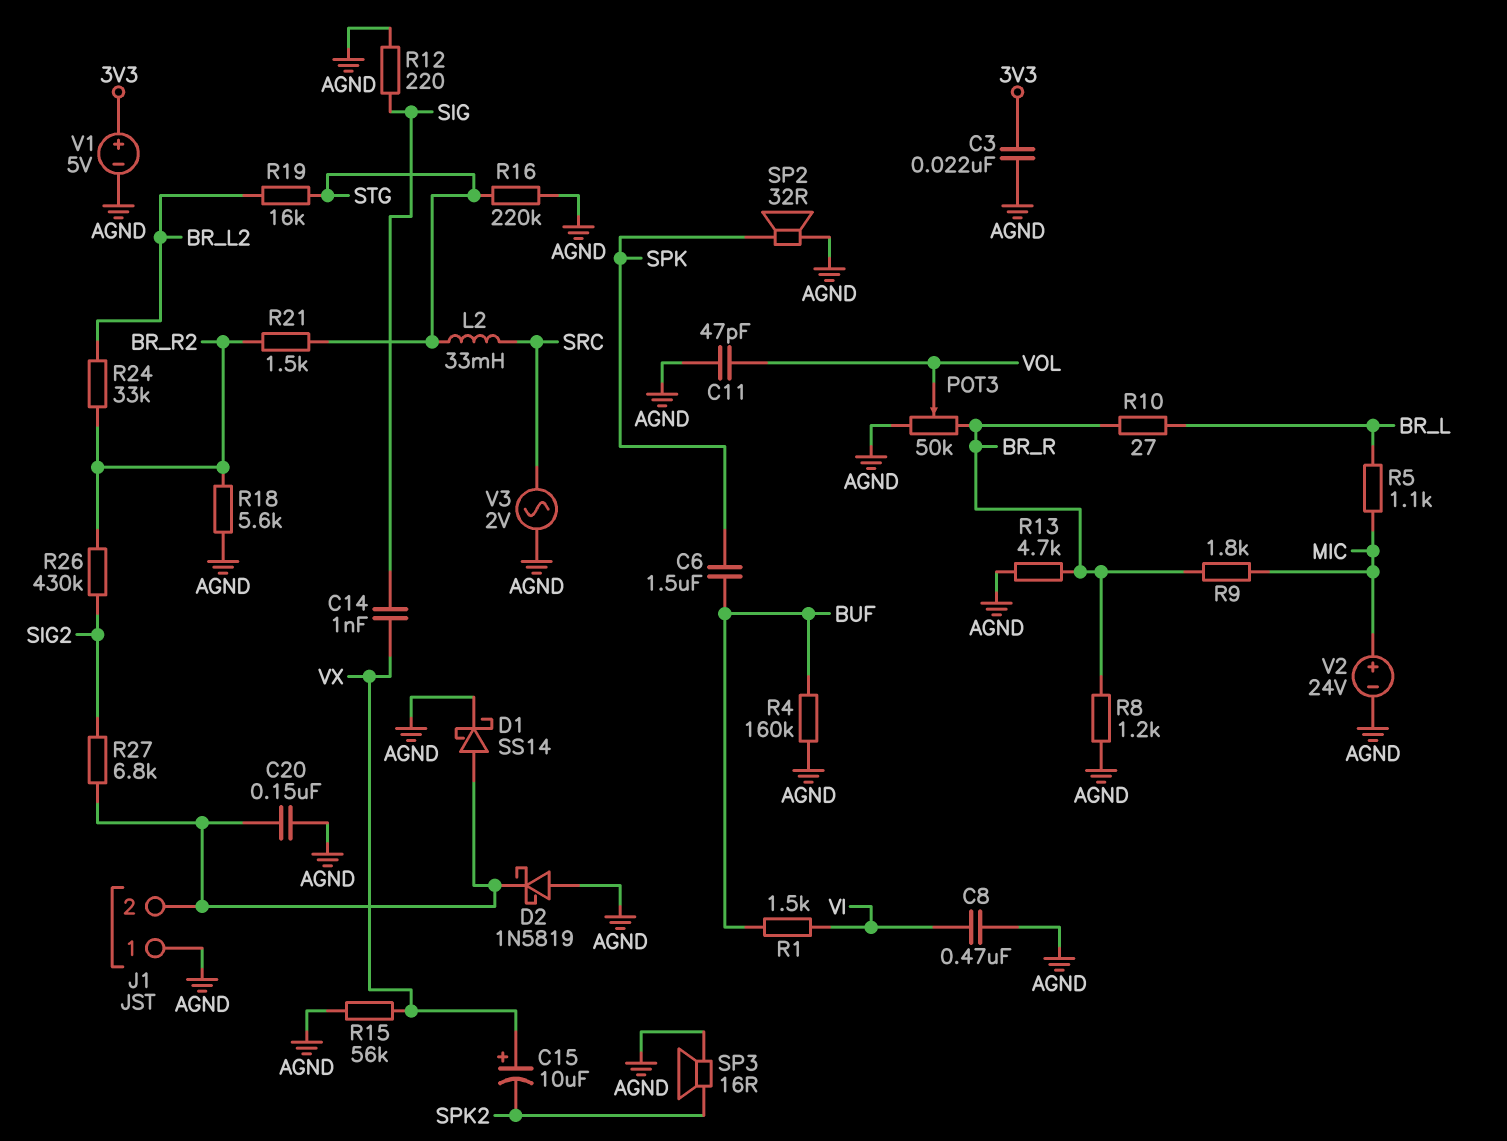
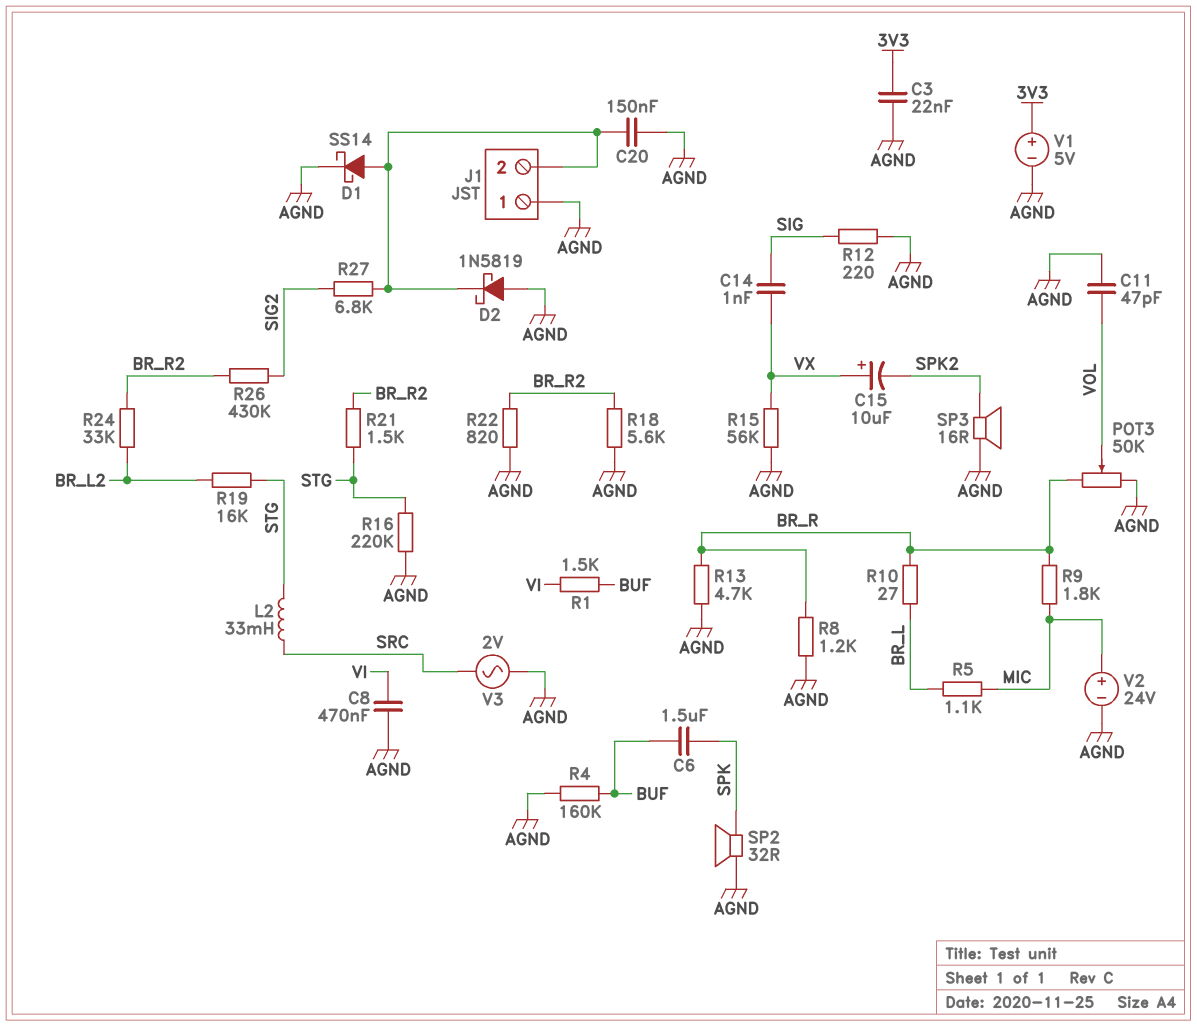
R22: none -> 820 (AGND, BR_R2)

